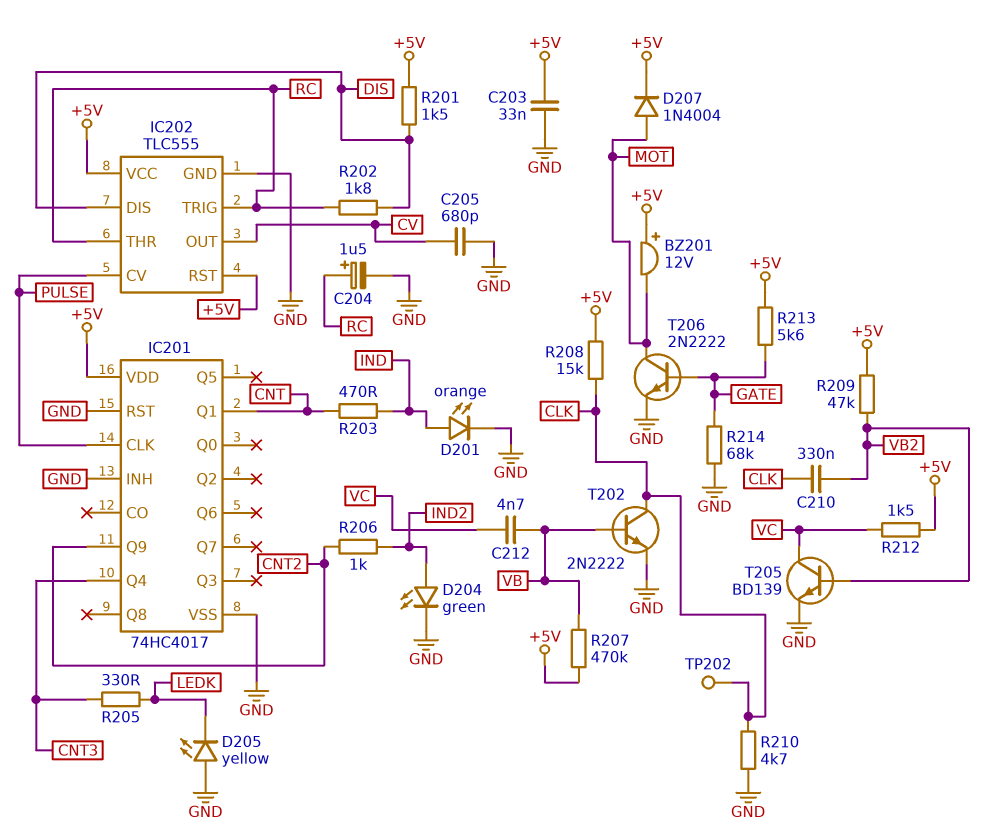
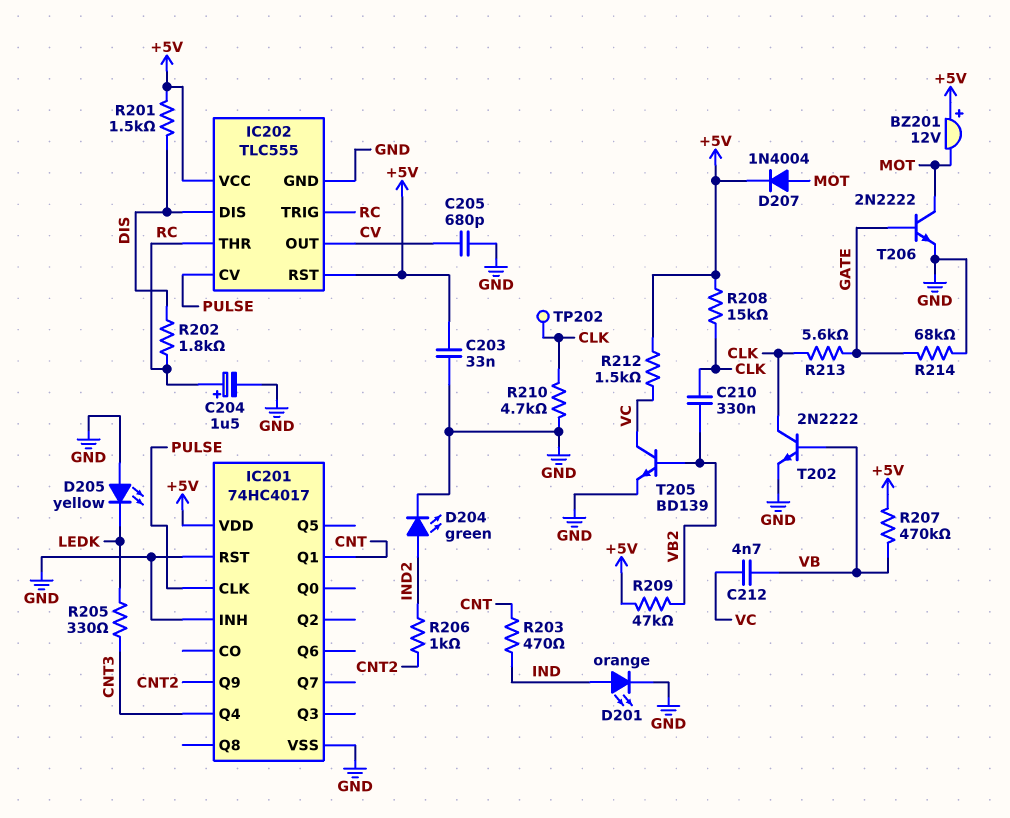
R213: 5.6k (+5V, GATE) -> 5.6k (CLK, GATE)

